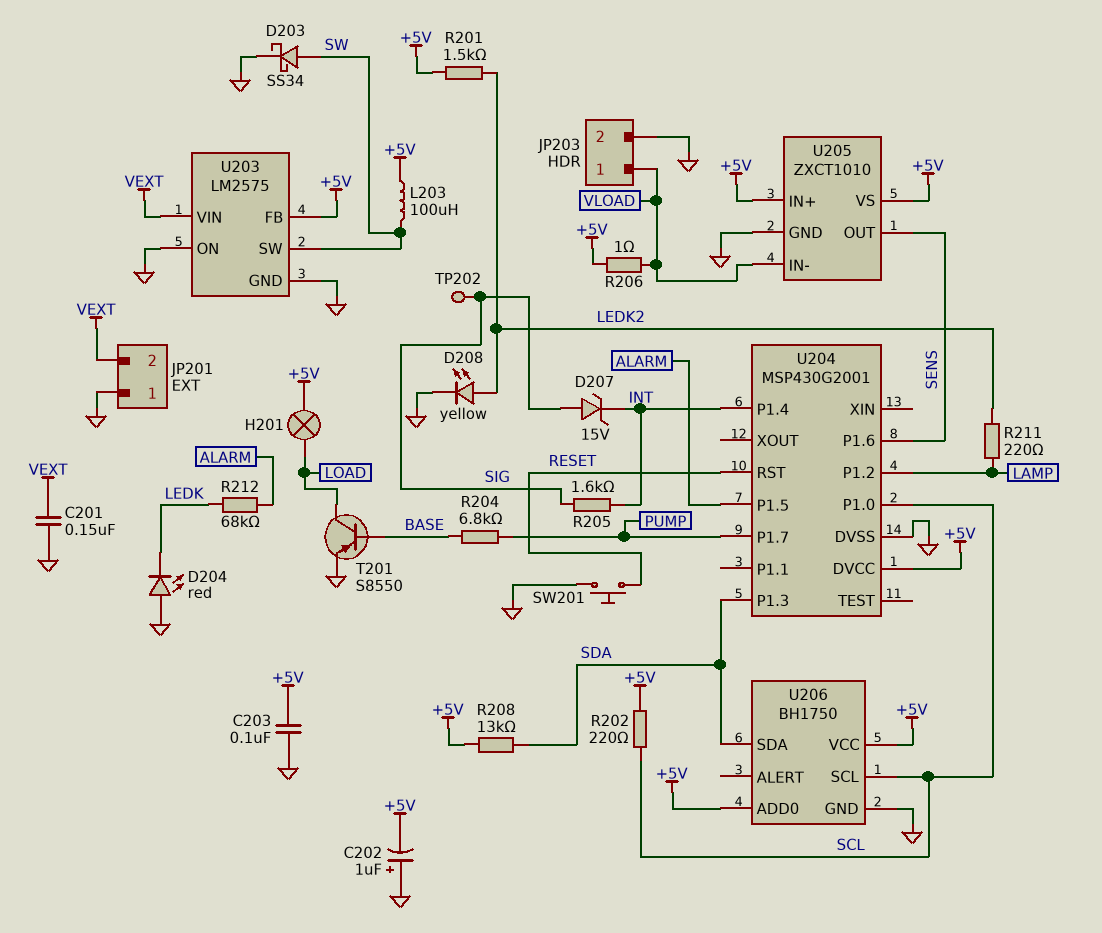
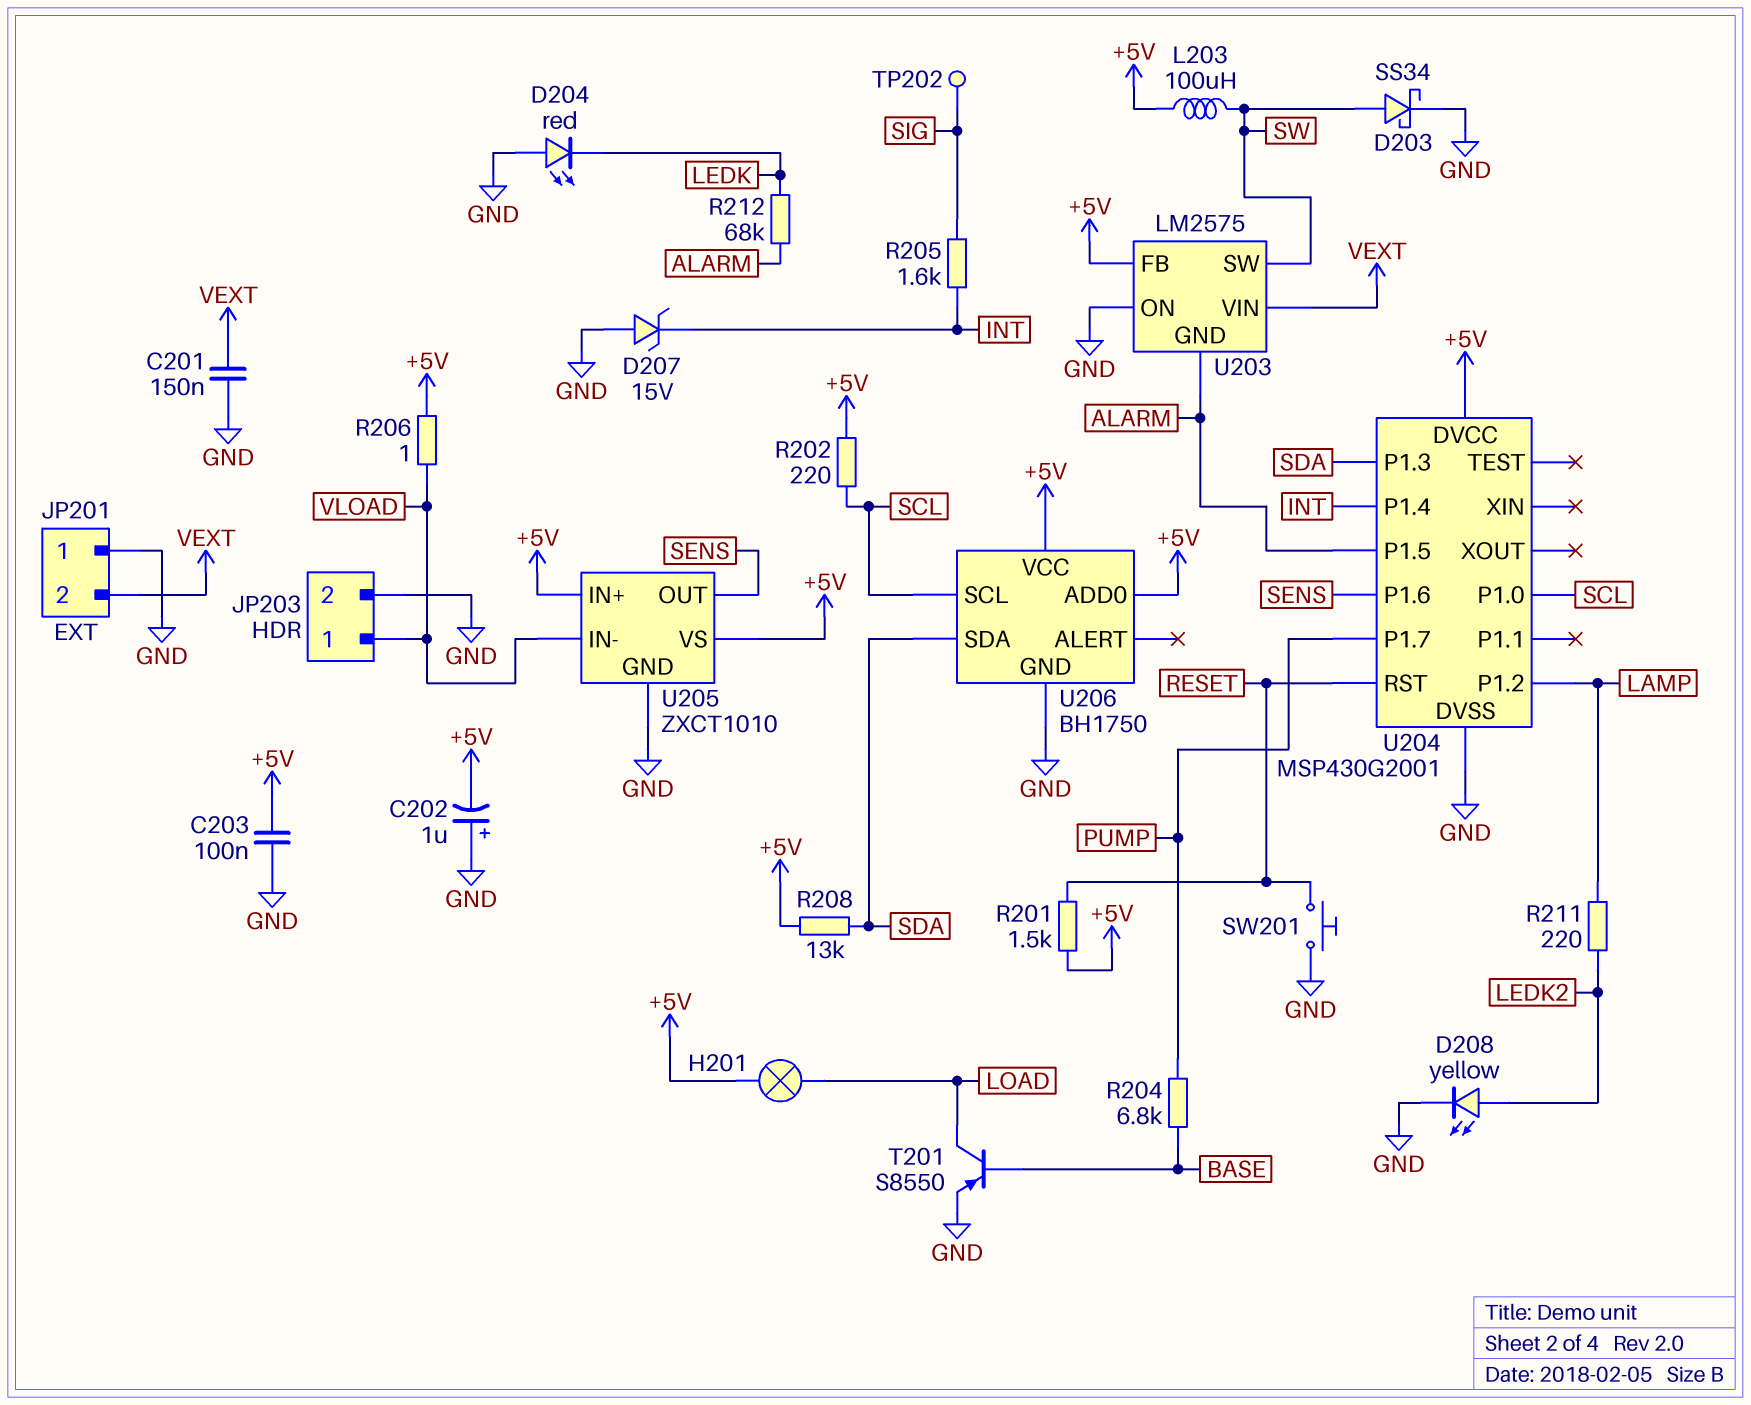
D207: zener 15V (A SIG, K INT) -> zener 15V (A GND, K INT)
R201: 1.5k (+5V, LEDK2) -> 1.5k (+5V, RESET)
U203 pin GND: GND -> ALARM

